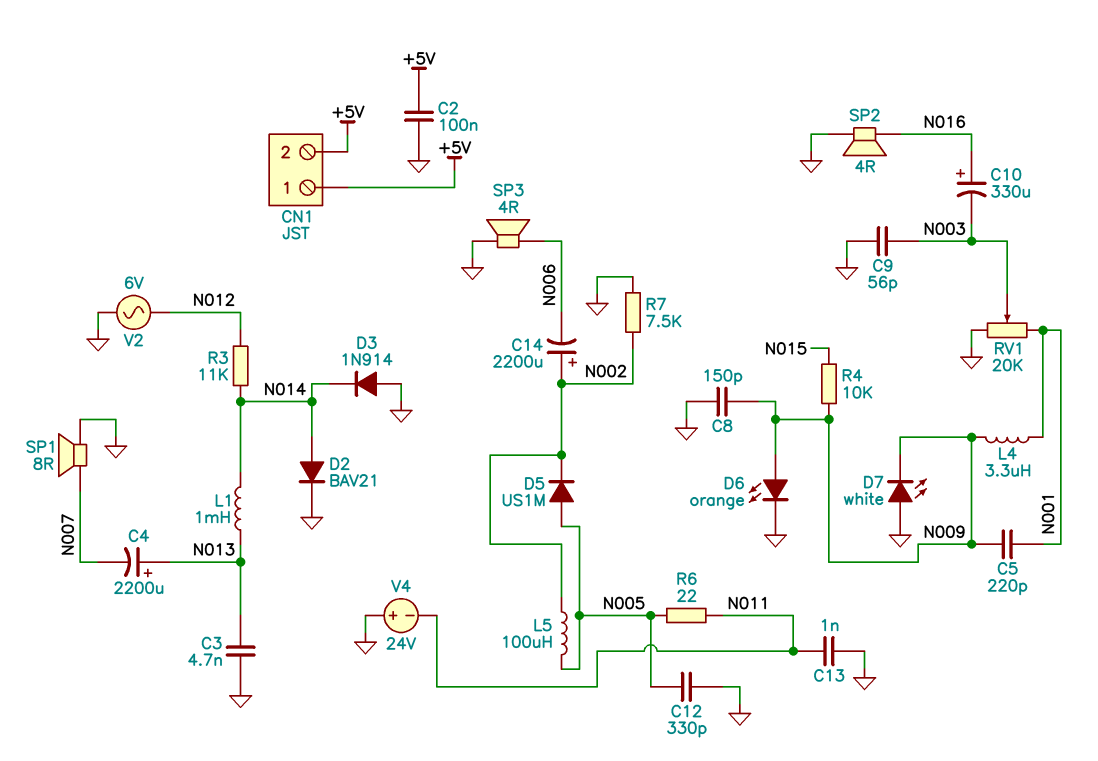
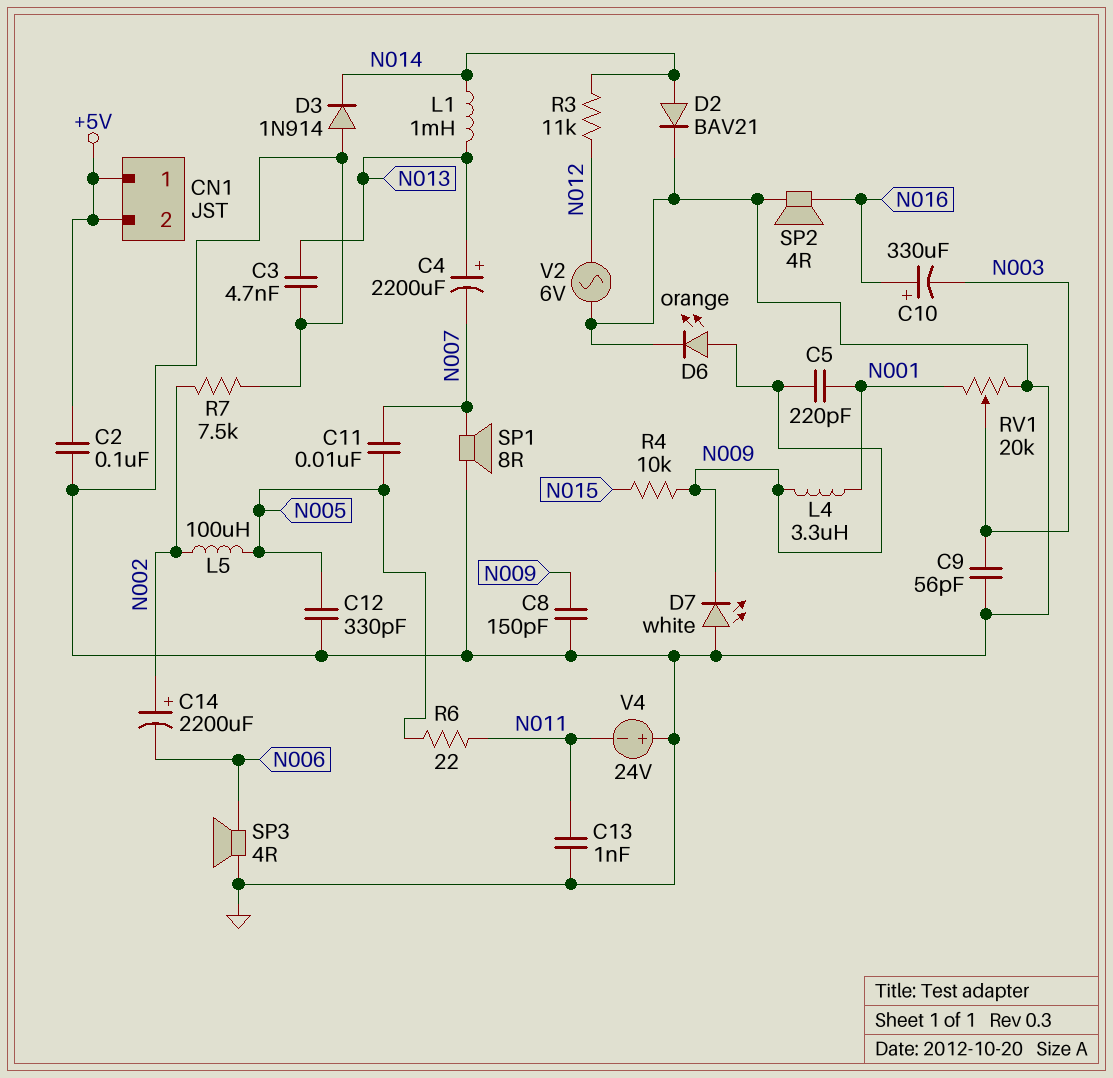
C11: none -> 10nF (N005, N007)
D5: diode US1M (A N005, K N002) -> none

